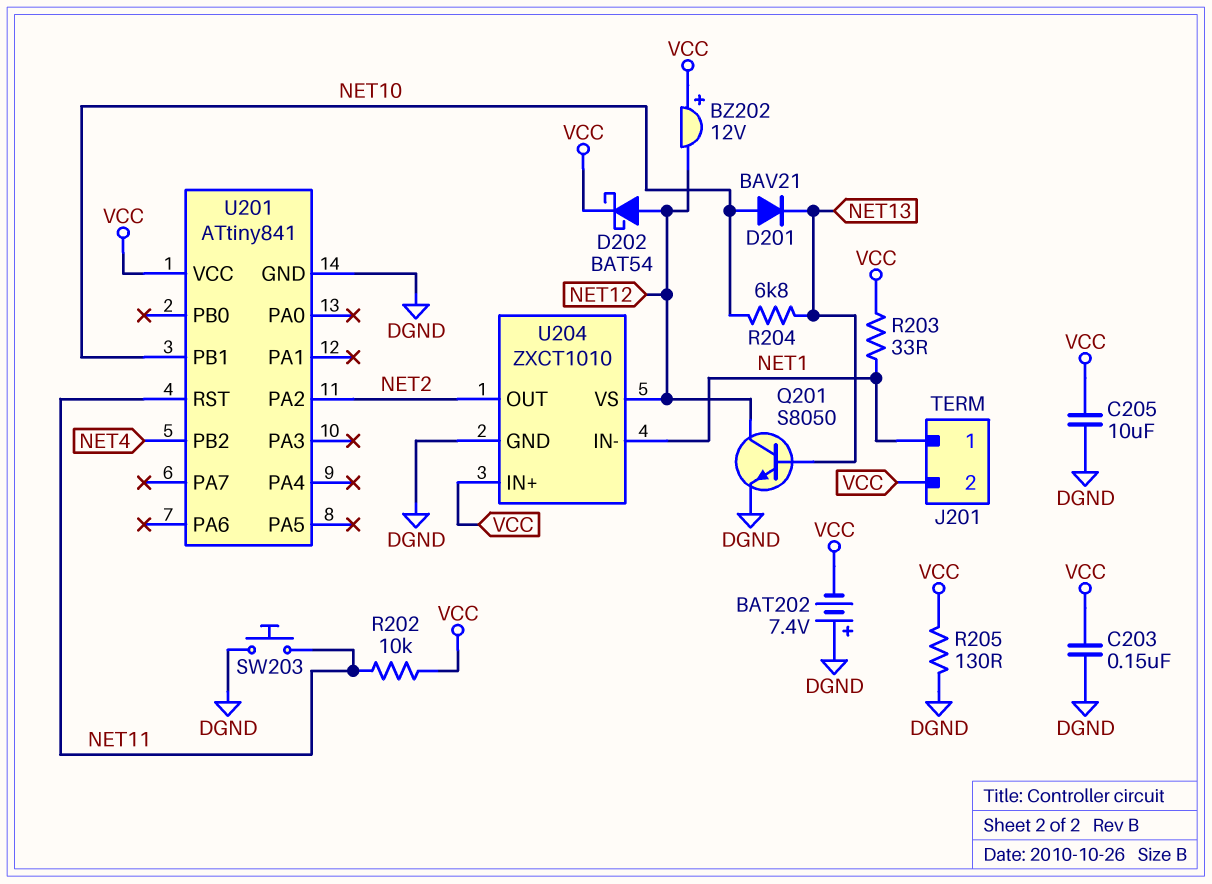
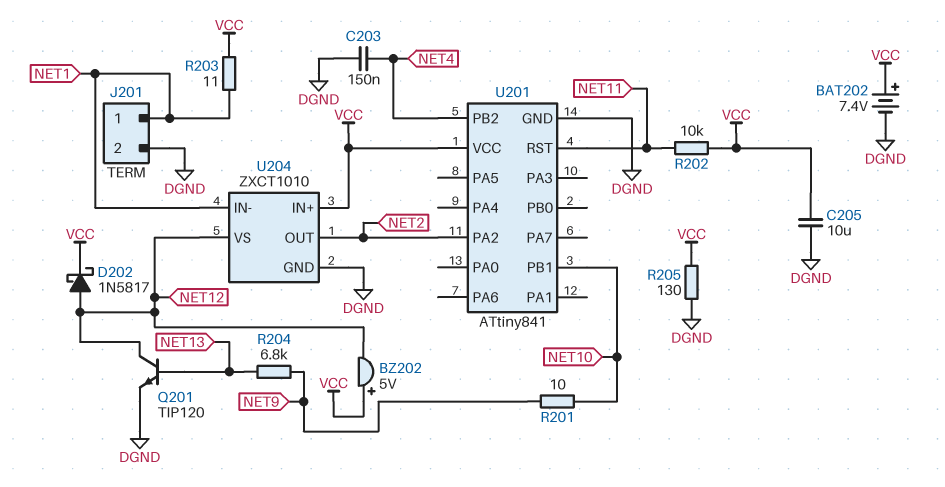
BAT202: 7.4V (plus DGND, minus VCC) -> 7.4V (plus VCC, minus DGND)
BZ202: buzzer 12V (plus VCC, minus NET12) -> buzzer 5V (plus VCC, minus NET12)
C203: 150nF (DGND, VCC) -> 150nF (DGND, NET4)
D201: diode BAV21 (A NET10, K NET13) -> none
D202: schottky BAT54 (A NET12, K VCC) -> schottky 1N5817 (A NET12, K VCC)
J201 pin 2: VCC -> DGND
Q201: NPN S8050 (B NET13, C NET12, E DGND) -> NPN TIP120 (B NET13, C NET12, E DGND)
R201: none -> 10 (NET9, NET10)
R203: 33 (NET1, VCC) -> 11 (NET1, VCC)
R204: 6.8k (NET10, NET13) -> 6.8k (NET9, NET13)
SW203: button (DGND, NET11) -> none

